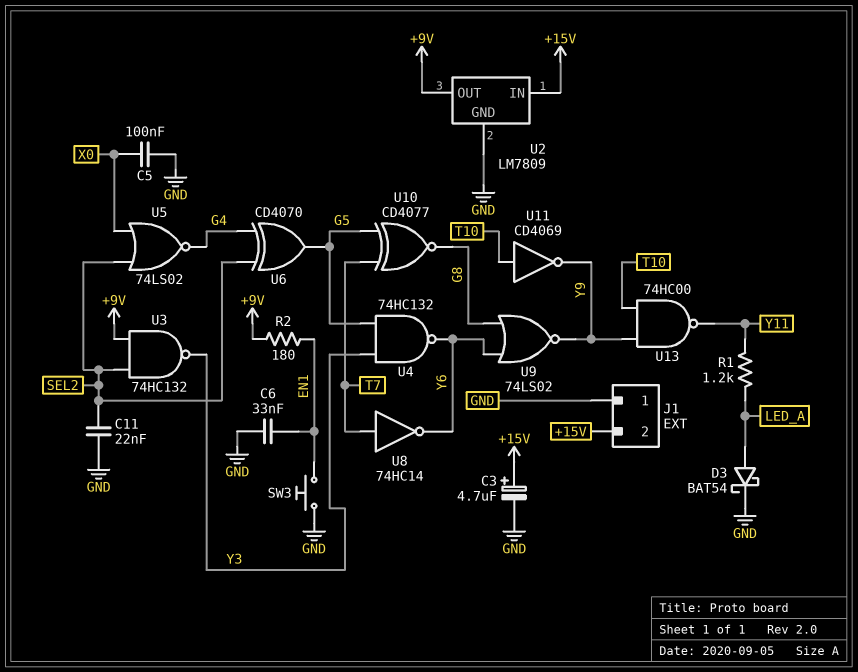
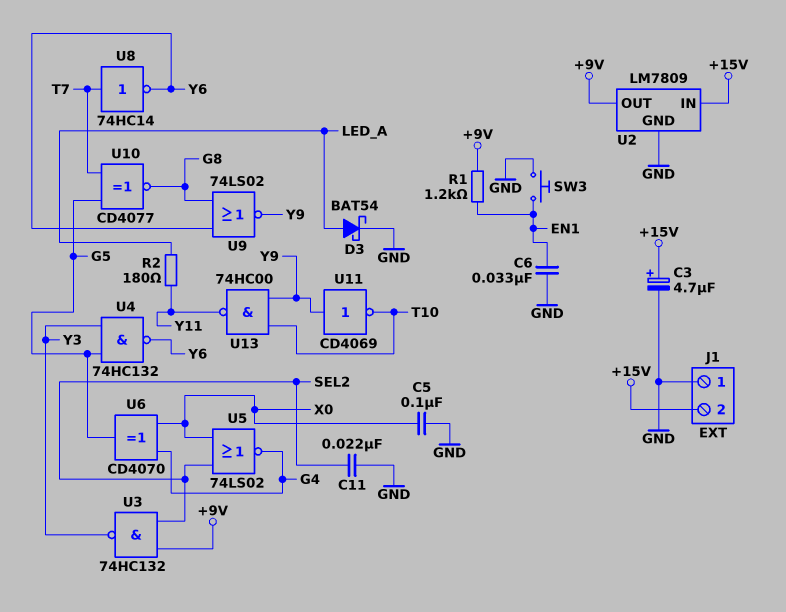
R1: 1.2k (LED_A, Y11) -> 1.2k (+9V, EN1)
R2: 180 (+9V, EN1) -> 180 (LED_A, Y11)
U6: XOR CD4070 (in G4, in SEL2, out G5) -> XOR CD4070 (in G4, in X0, out G5)
U11: NOT CD4069 (in T10, out Y9) -> NOT CD4069 (in Y9, out T10)

